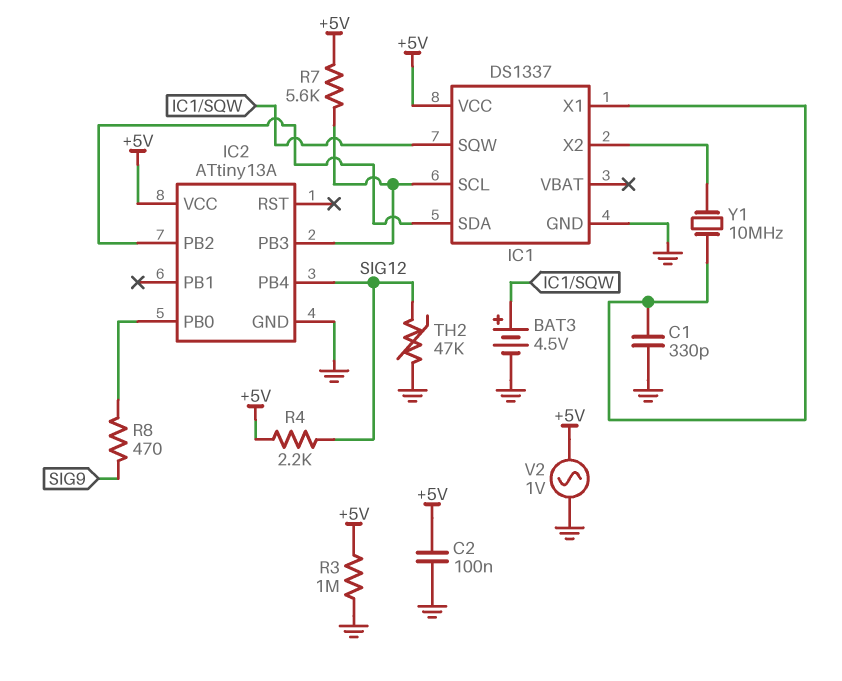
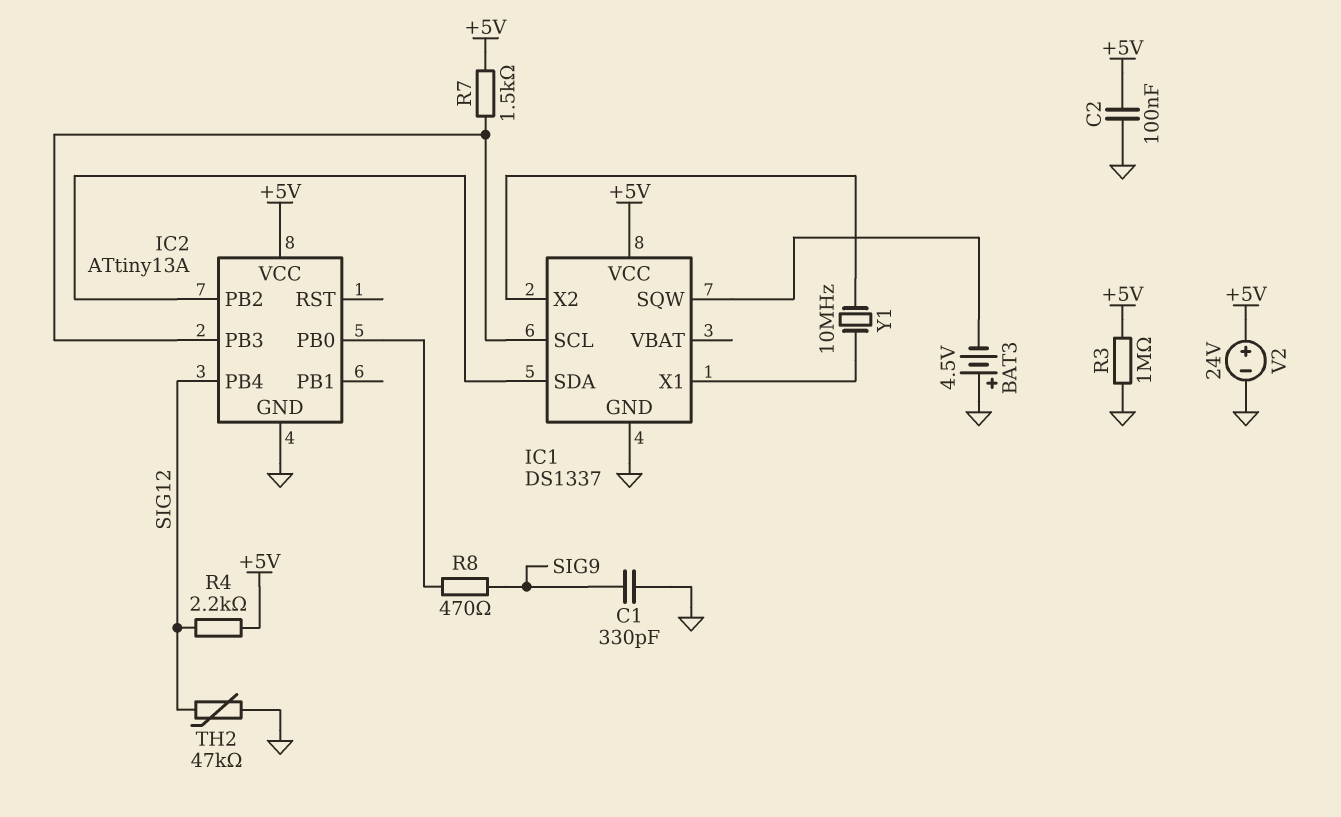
BAT3: 4.5V (plus IC1/SQW, minus GND) -> 4.5V (plus GND, minus IC1/SQW)
C1: 330pF (GND, IC1/X1) -> 330pF (GND, SIG9)
R7: 5.6k (+5V, IC1/SCL) -> 1.5k (+5V, IC1/SCL)
V2: AC 1V (+5V, GND) -> 24V (plus +5V, minus GND)

